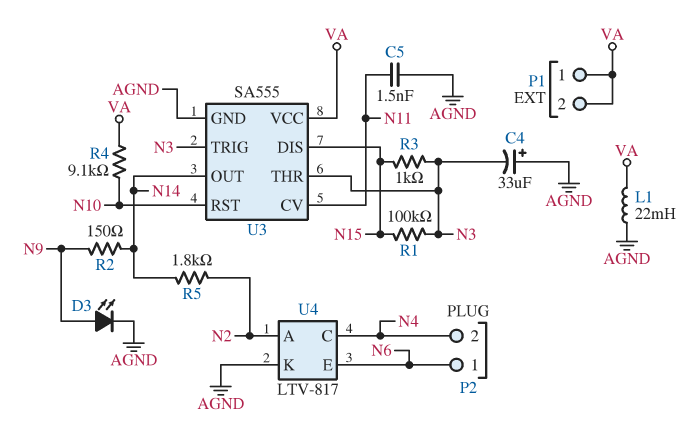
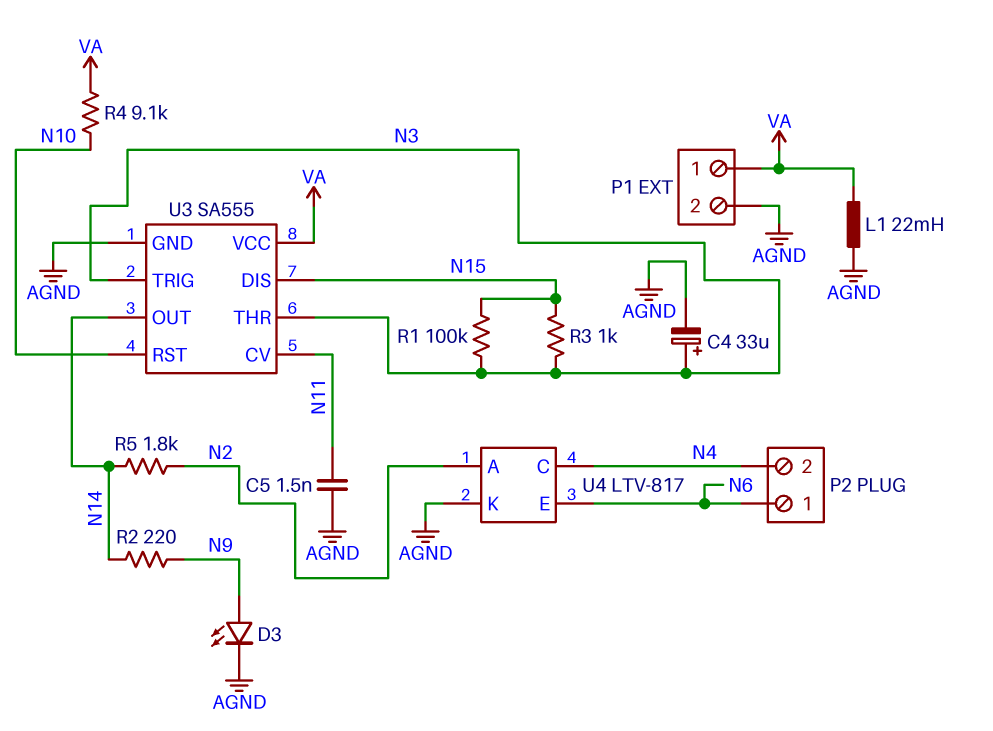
C4: 33uF (plus AGND, minus N3) -> 33uF (plus N3, minus AGND)
P1 pin 2: VA -> AGND
R2: 150 (N9, N14) -> 220 (N9, N14)

